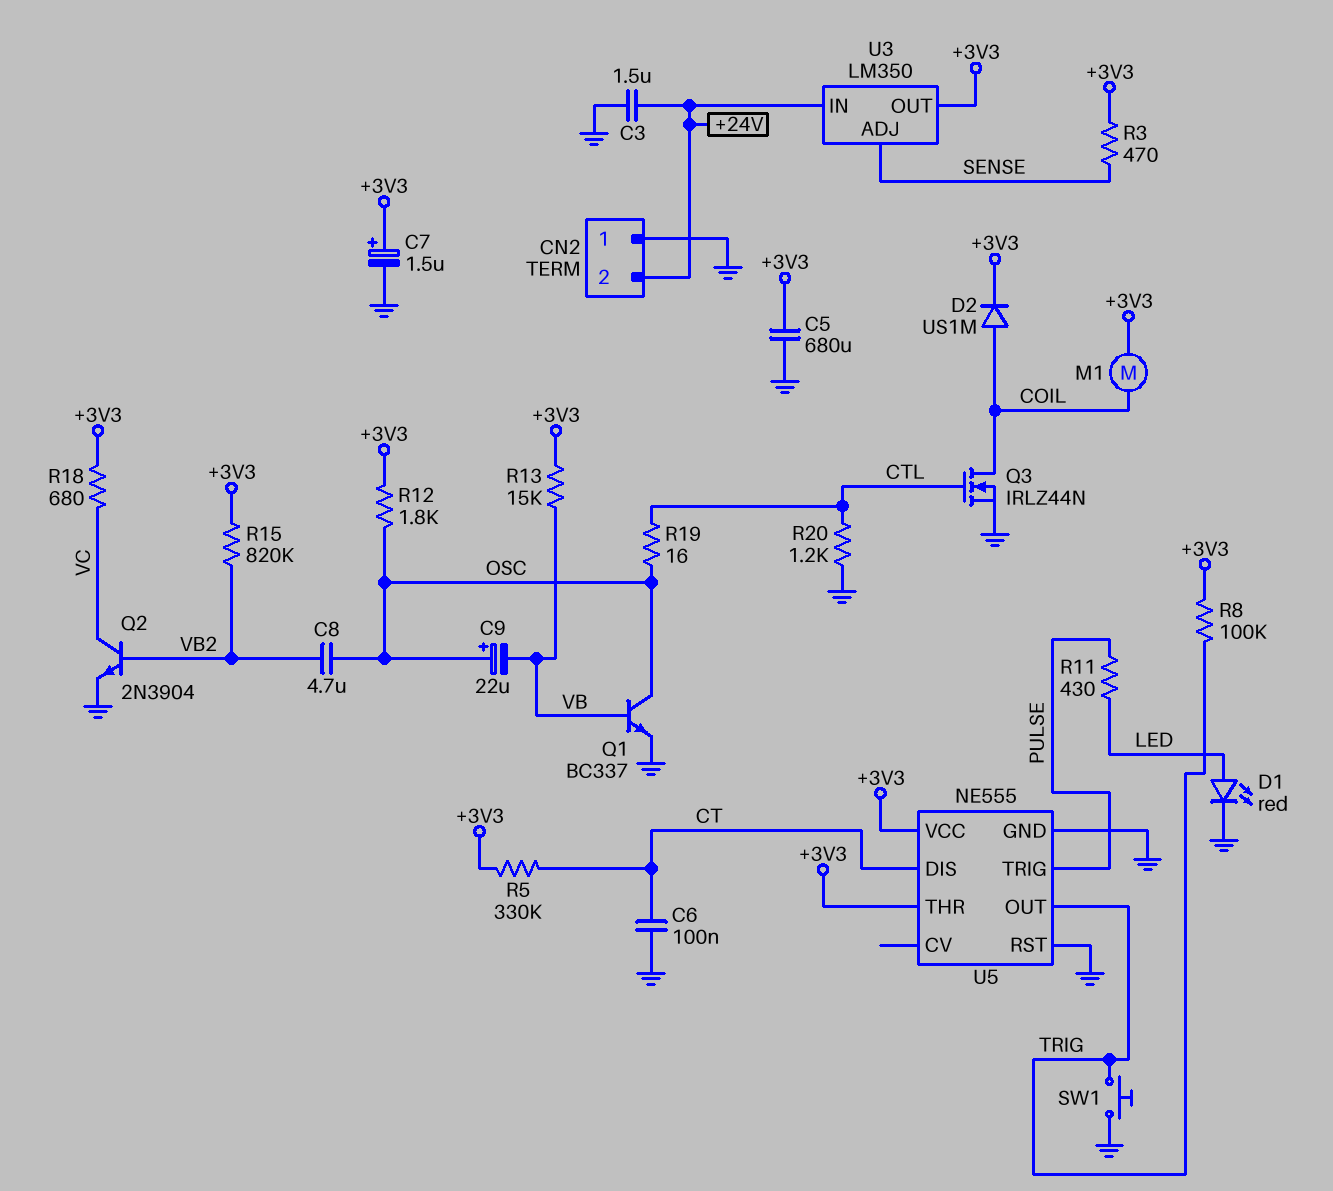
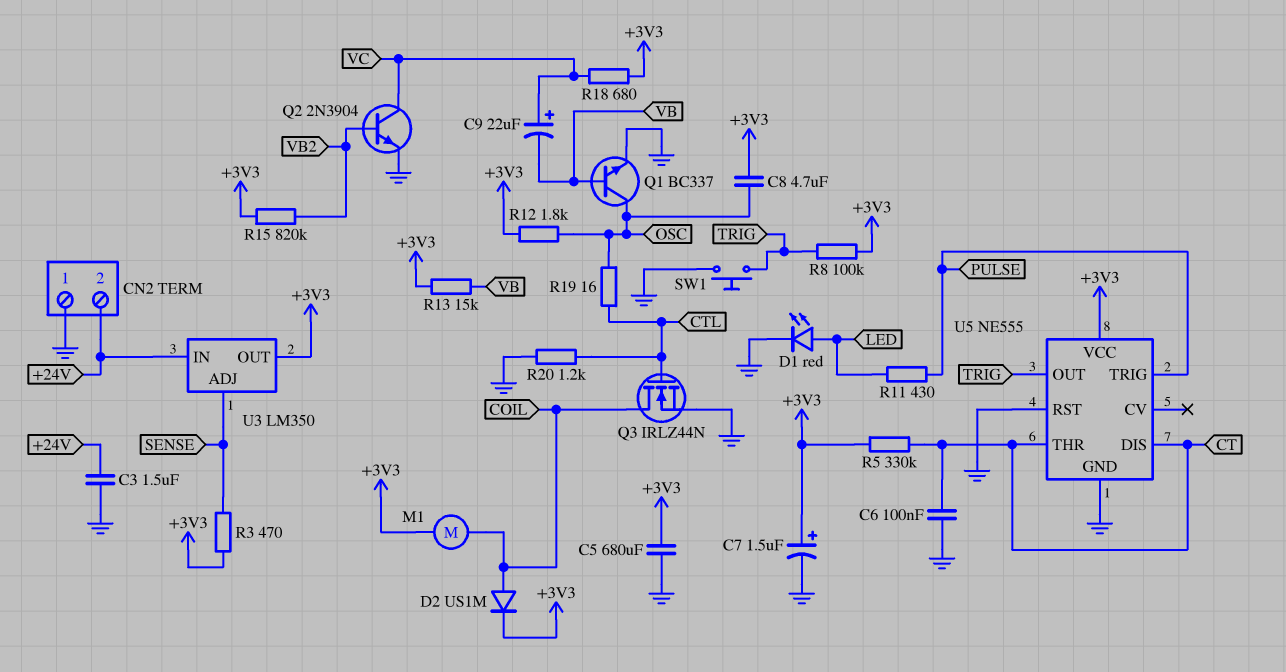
C8: 4.7uF (OSC, VB2) -> 4.7uF (+3V3, OSC)
C9: 22uF (plus OSC, minus VB) -> 22uF (plus VC, minus VB)
U5 pin THR: +3V3 -> CT

